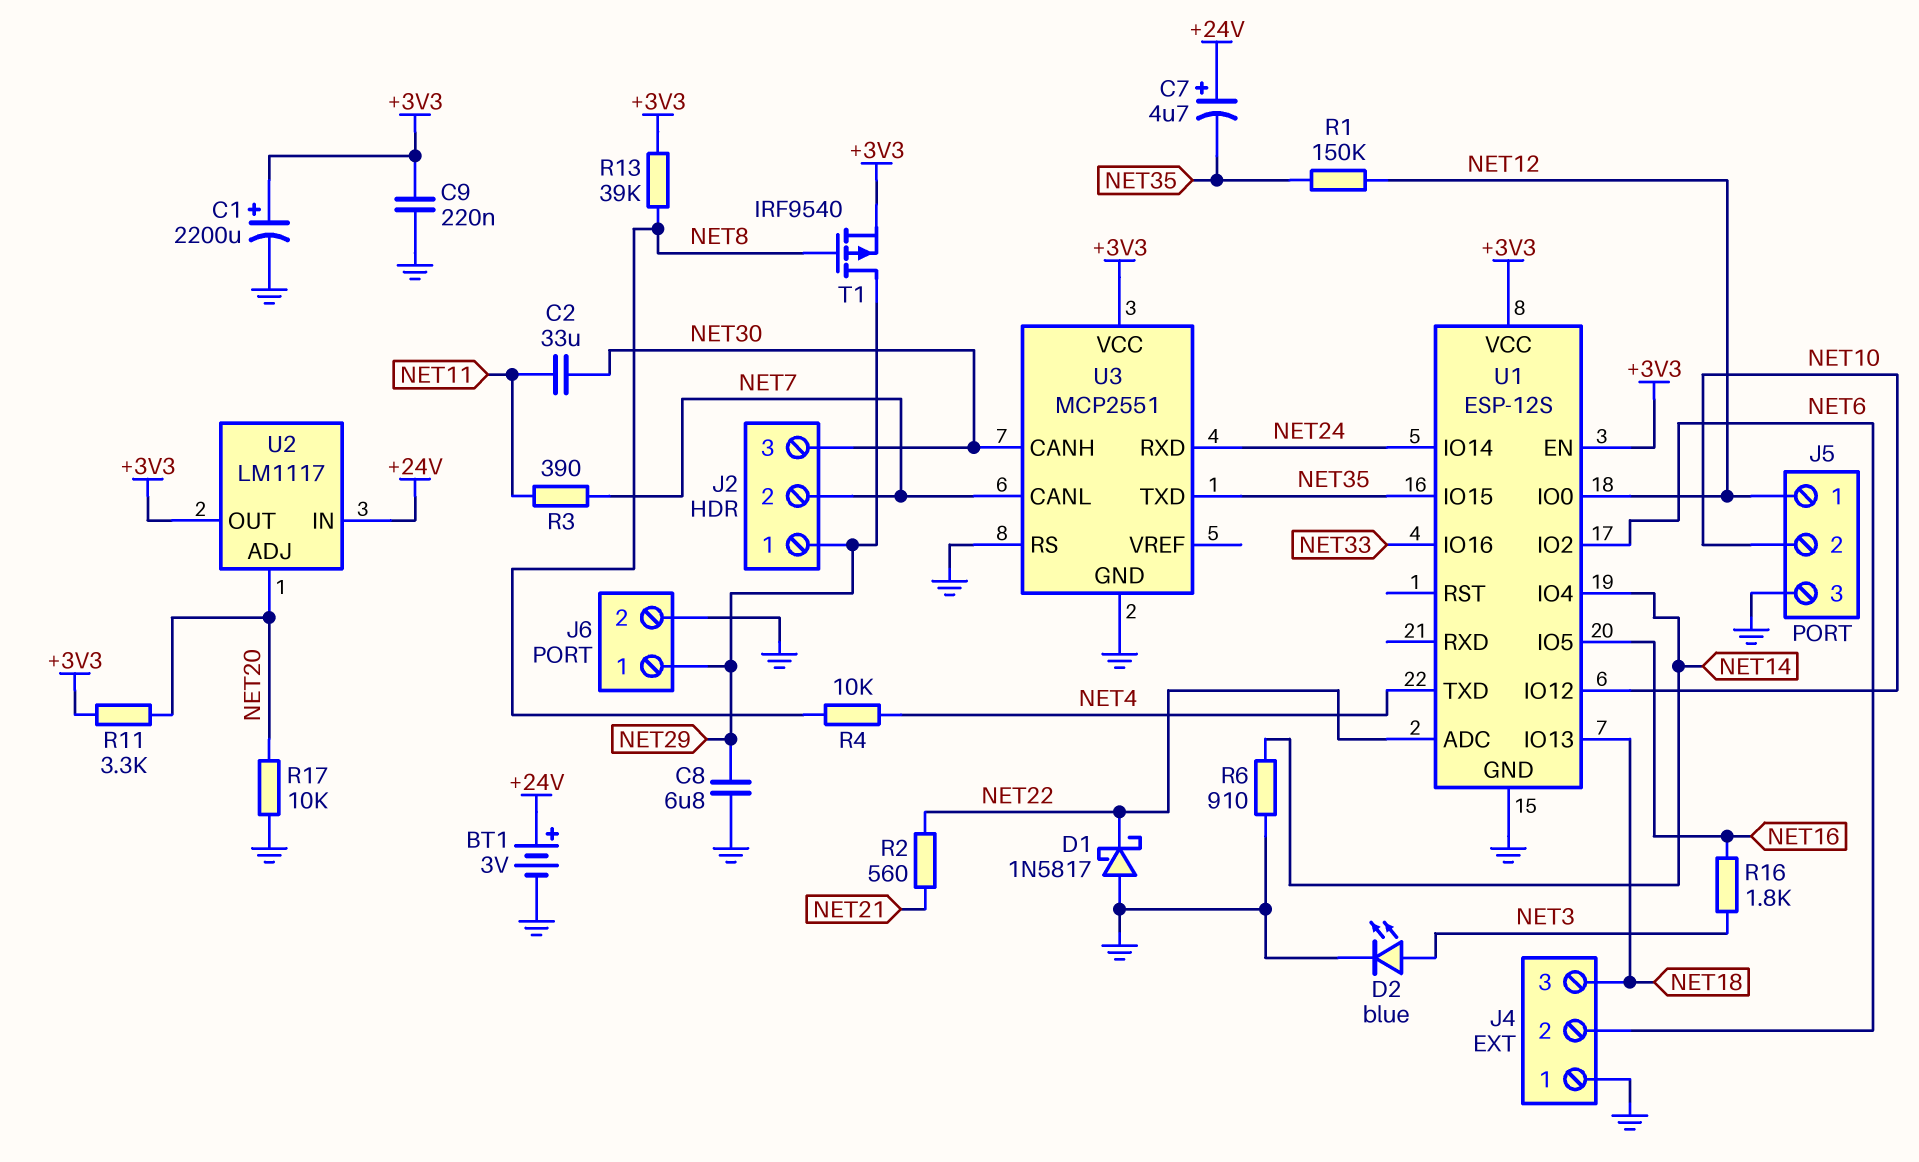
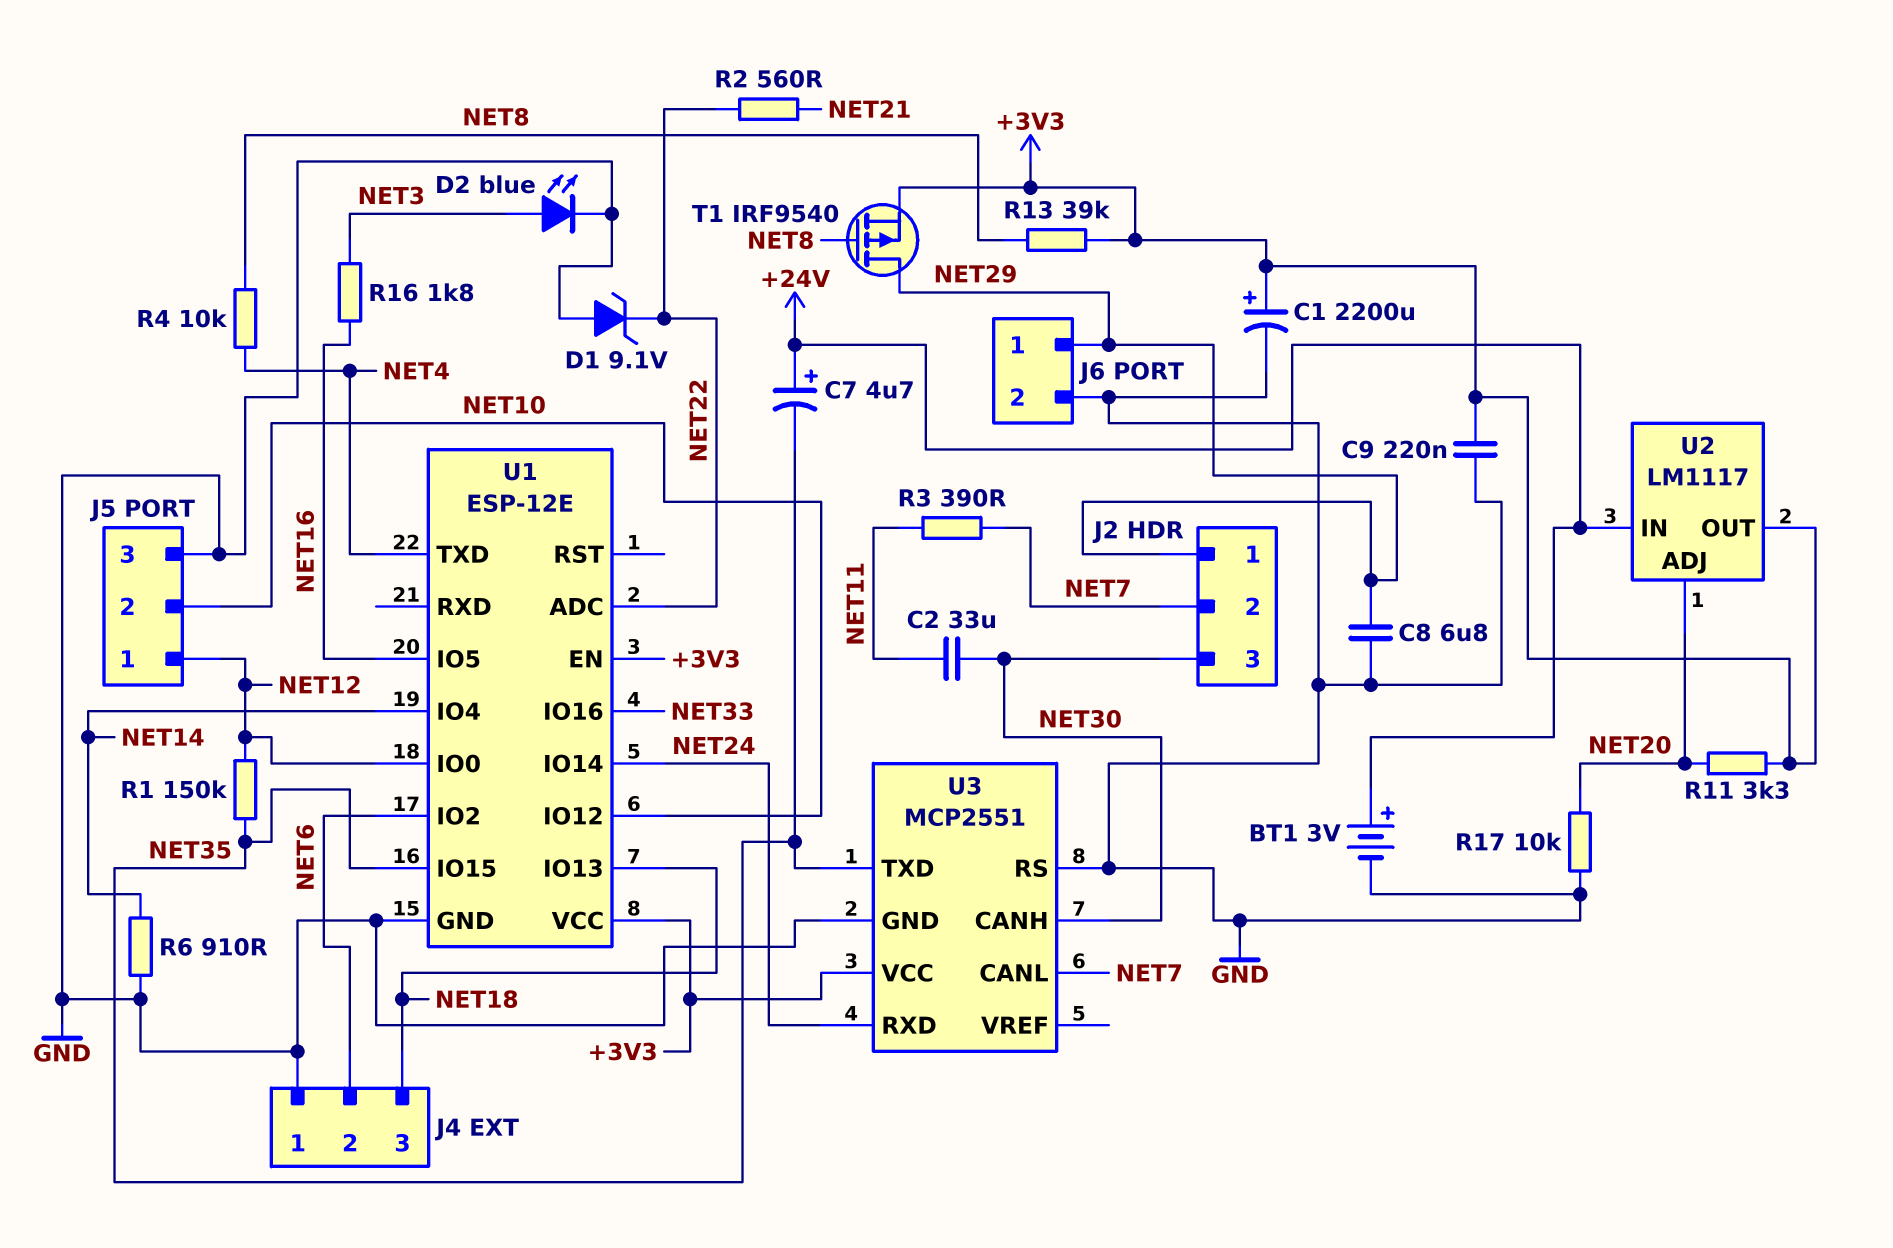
D1: schottky 1N5817 (A GND, K NET22) -> zener 9.1V (A GND, K NET22)
U1: ESP-12S -> ESP-12E

